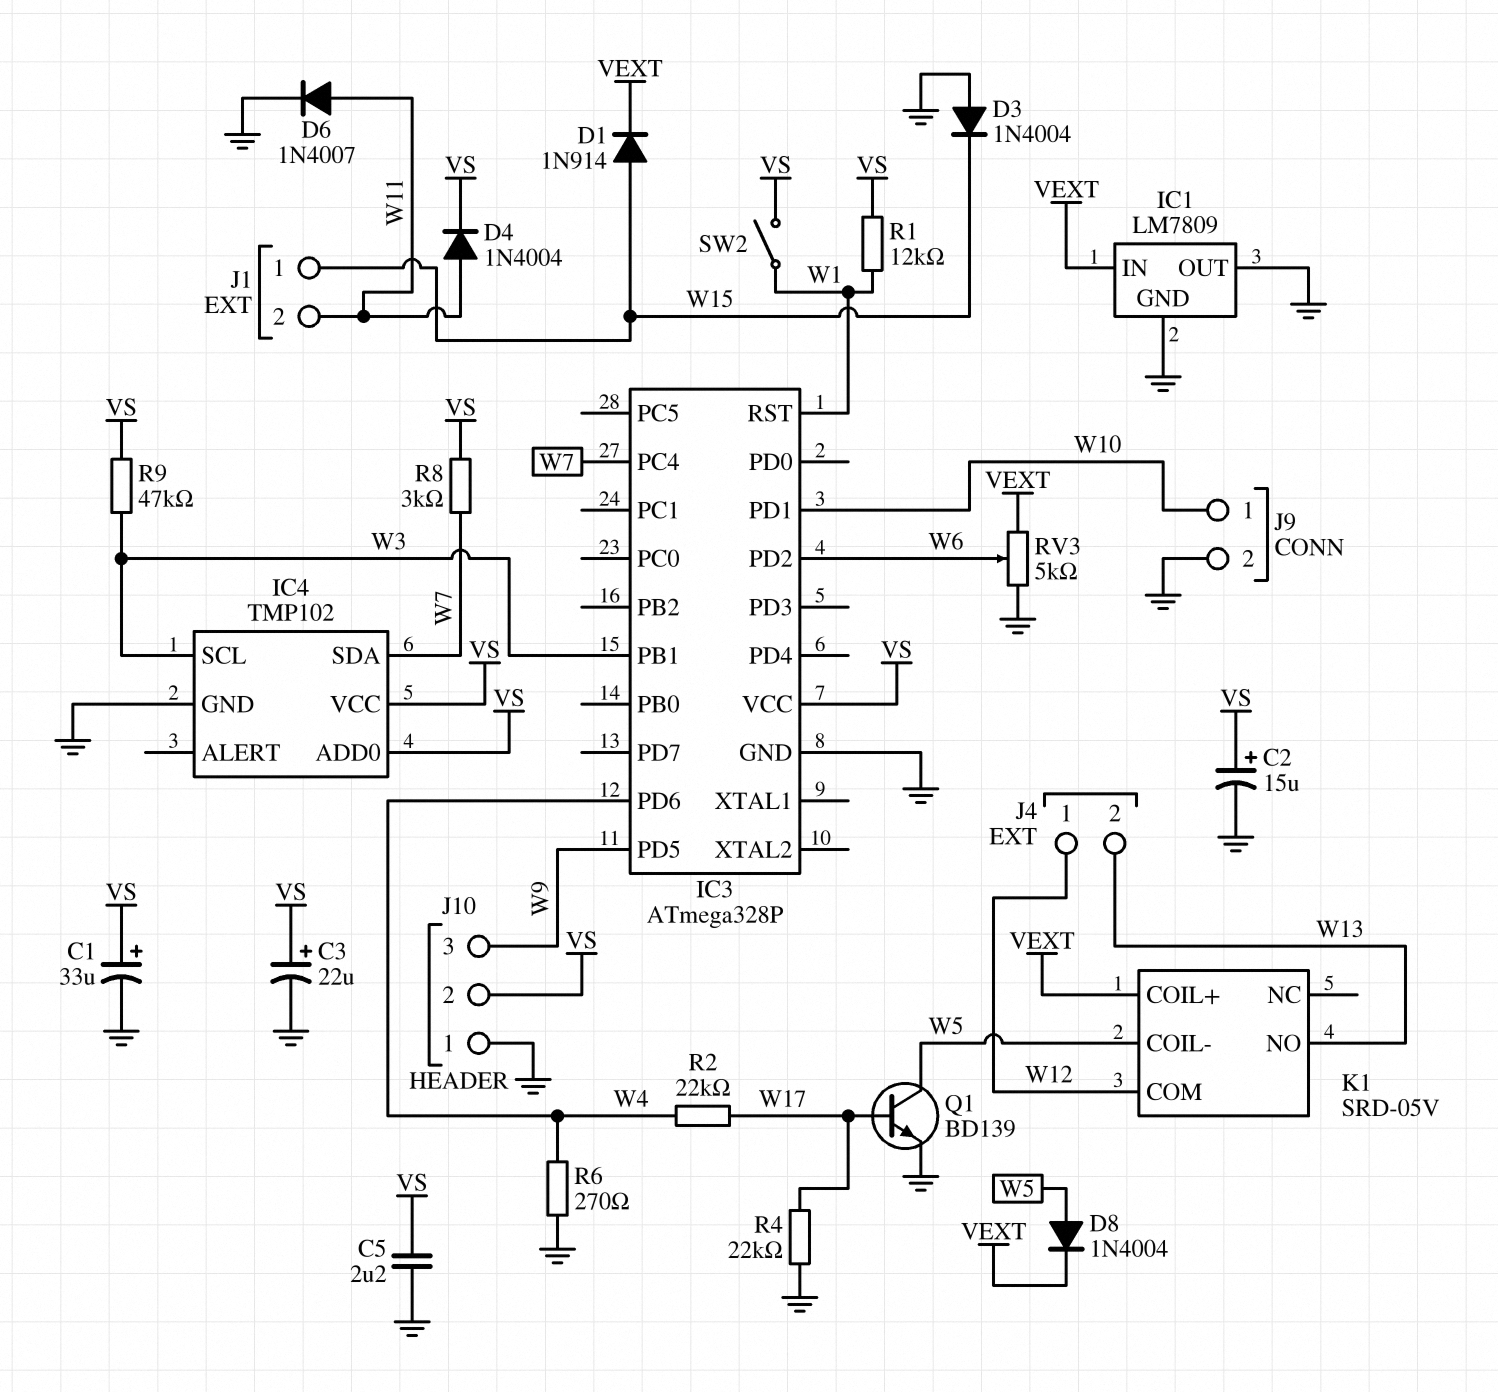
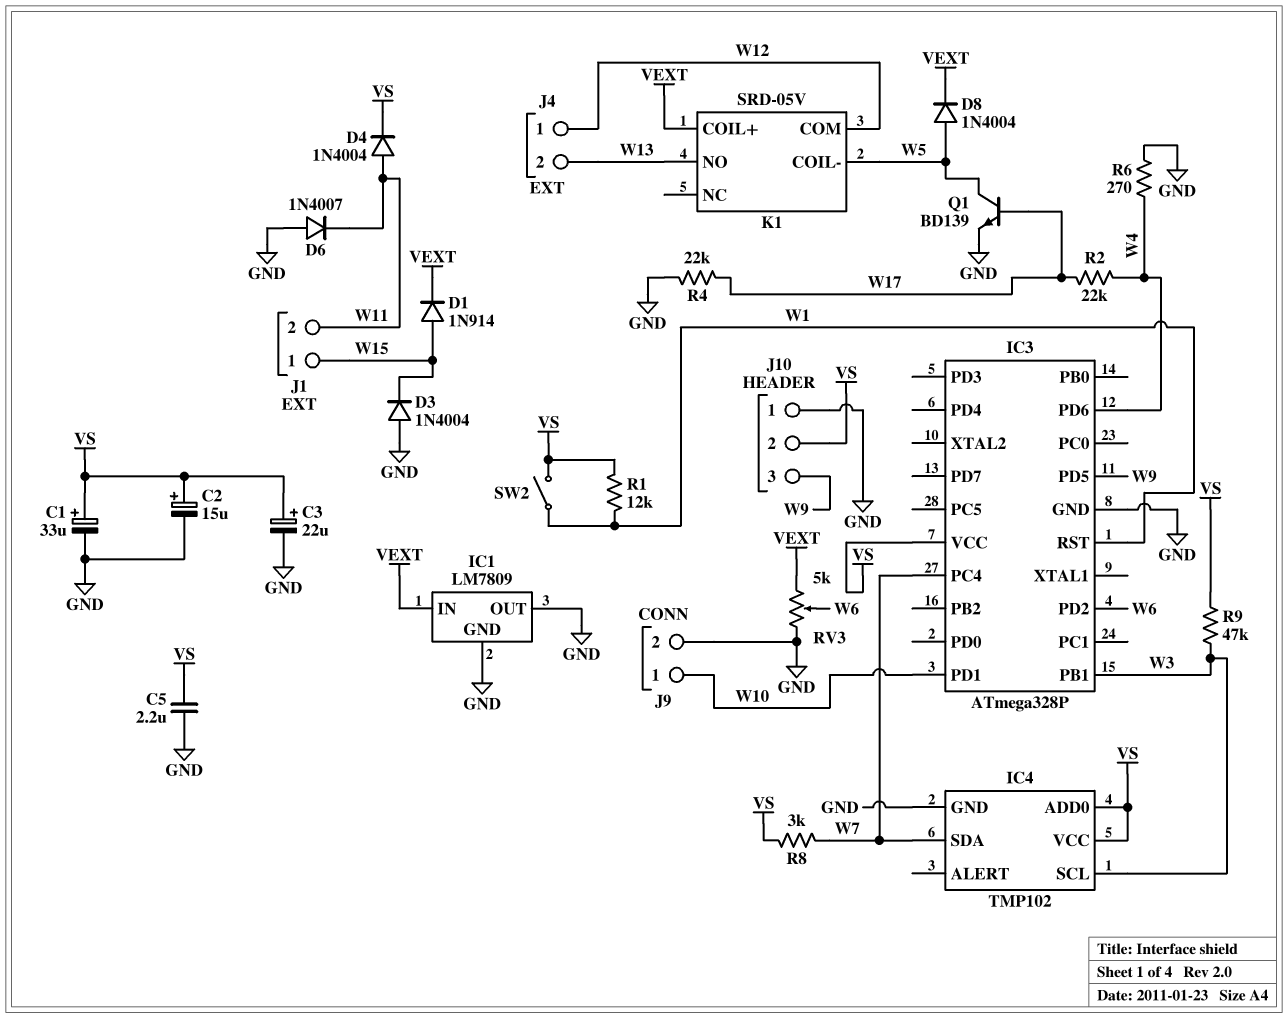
D6: diode 1N4007 (A W11, K GND) -> diode 1N4007 (A GND, K W11)

